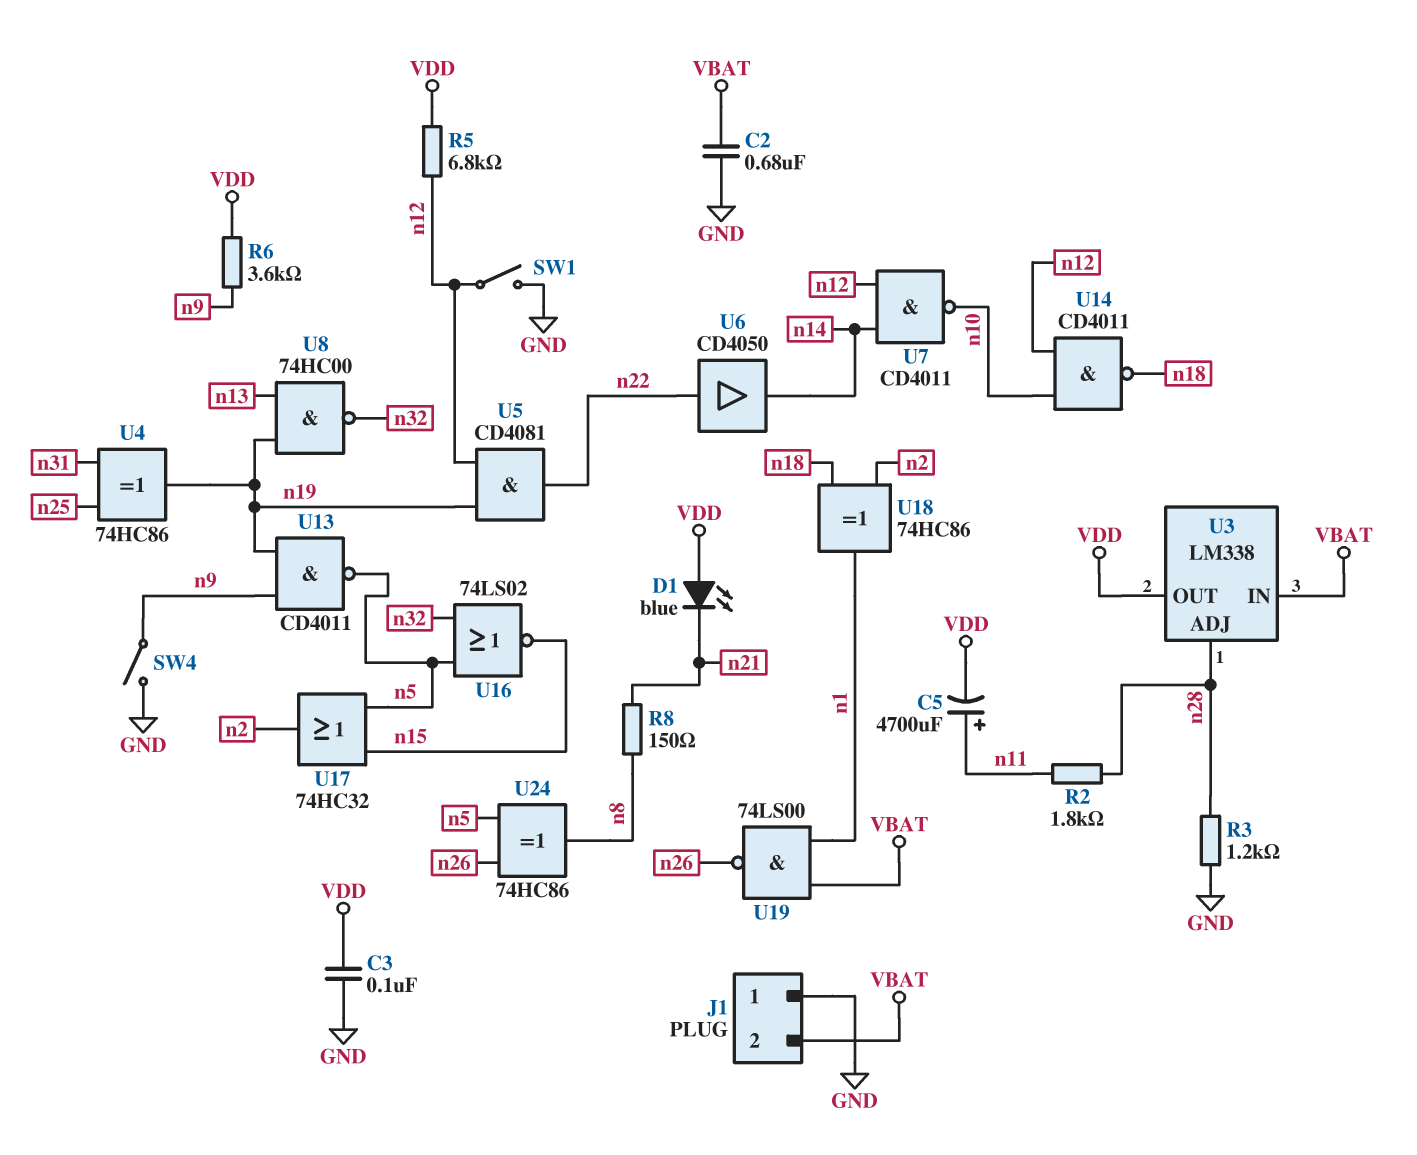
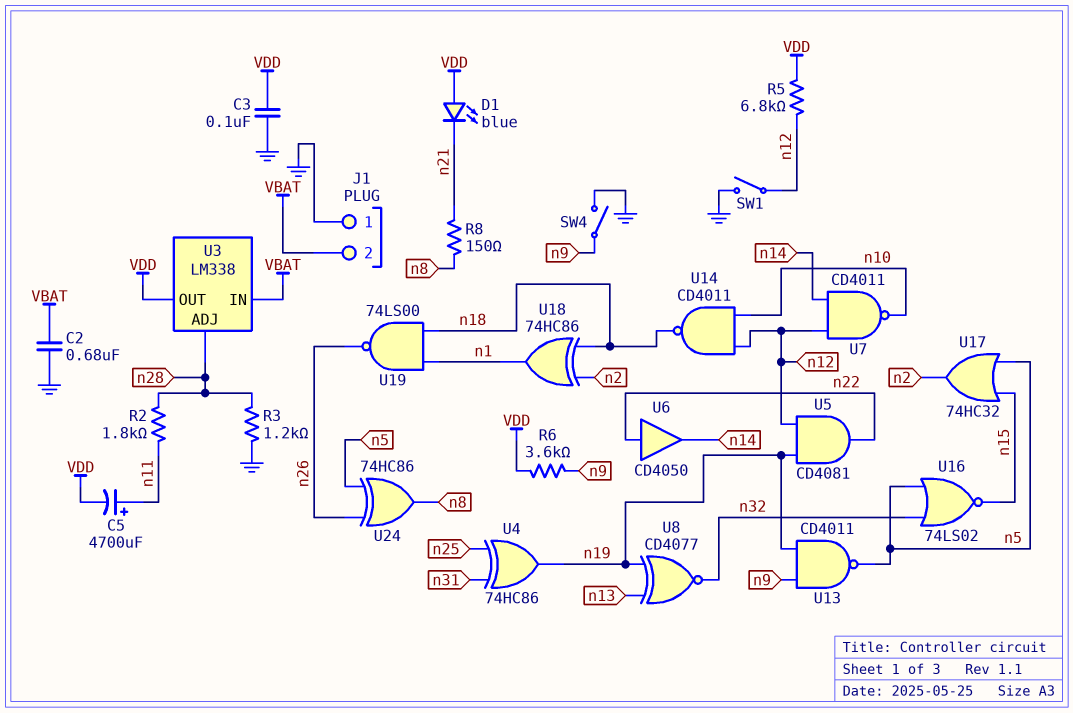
U8: NAND 74HC00 (in n13, in n19, out n32) -> XNOR CD4077 (in n13, in n19, out n32)
U19: NAND 74LS00 (in VBAT, in n1, out n26) -> NAND 74LS00 (in n1, in n18, out n26)

